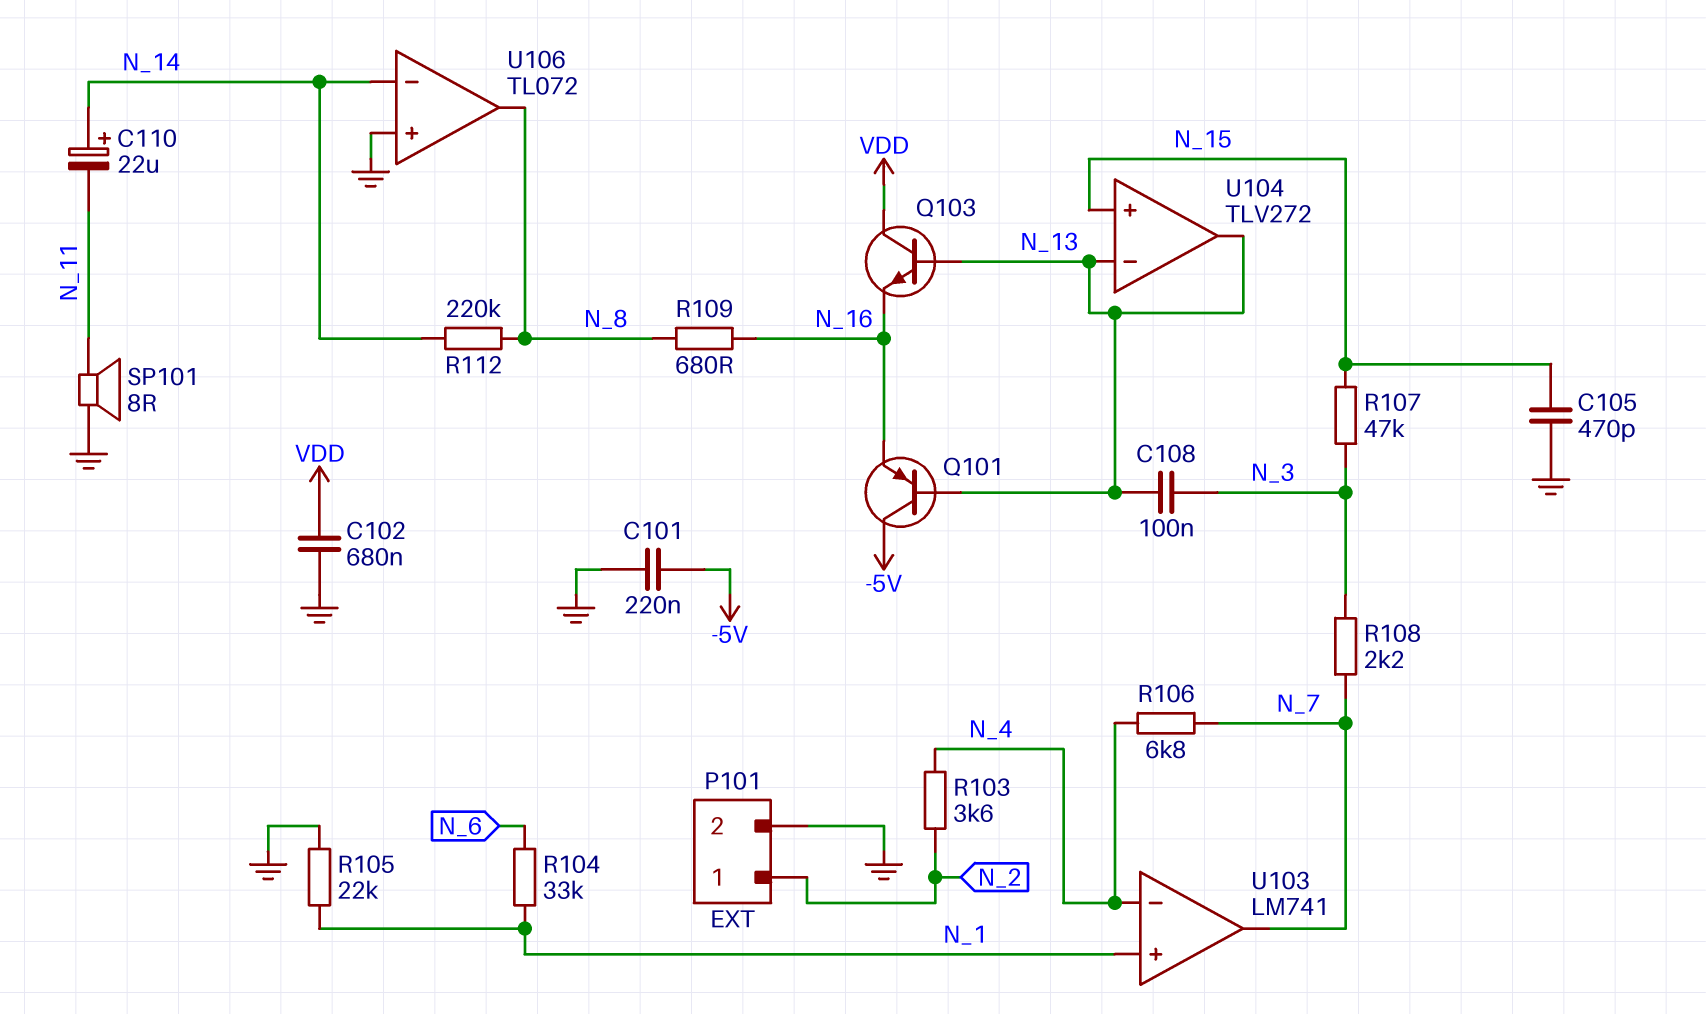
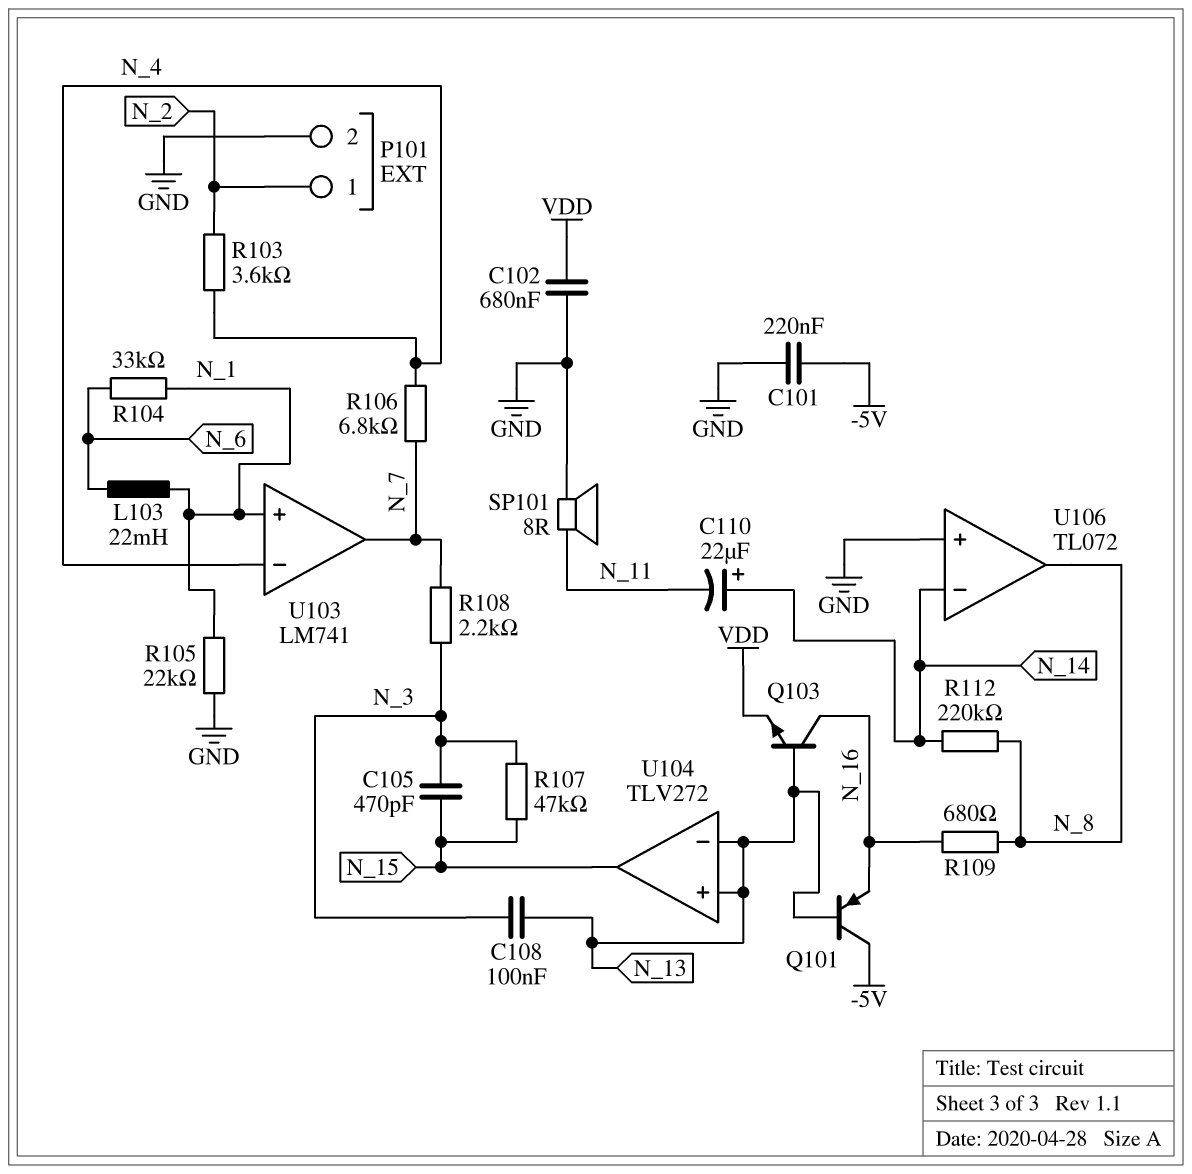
C105: 470pF (GND, N_15) -> 470pF (N_3, N_15)
L103: none -> 22mH (N_1, N_6)
Q103: NPN (B N_13, C VDD, E N_16) -> NPN (B N_13, C N_16, E VDD)
U104 pin in+: N_15 -> N_13
U104 pin out: N_13 -> N_15

